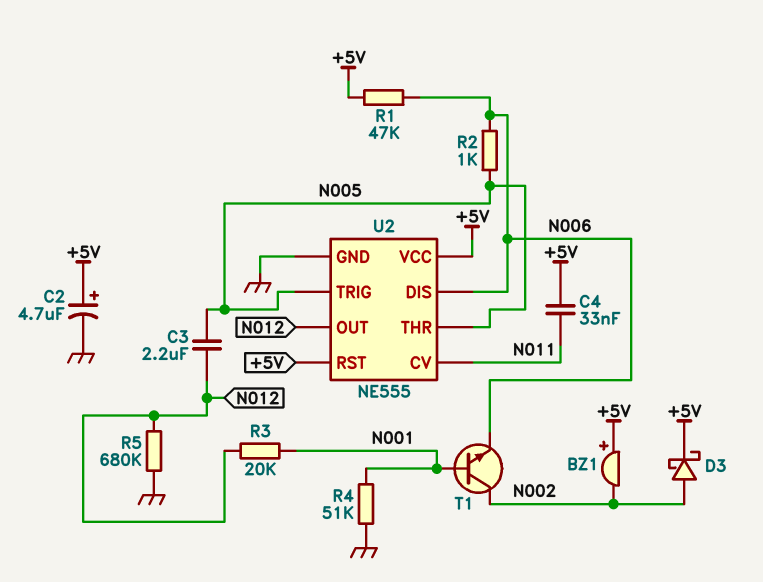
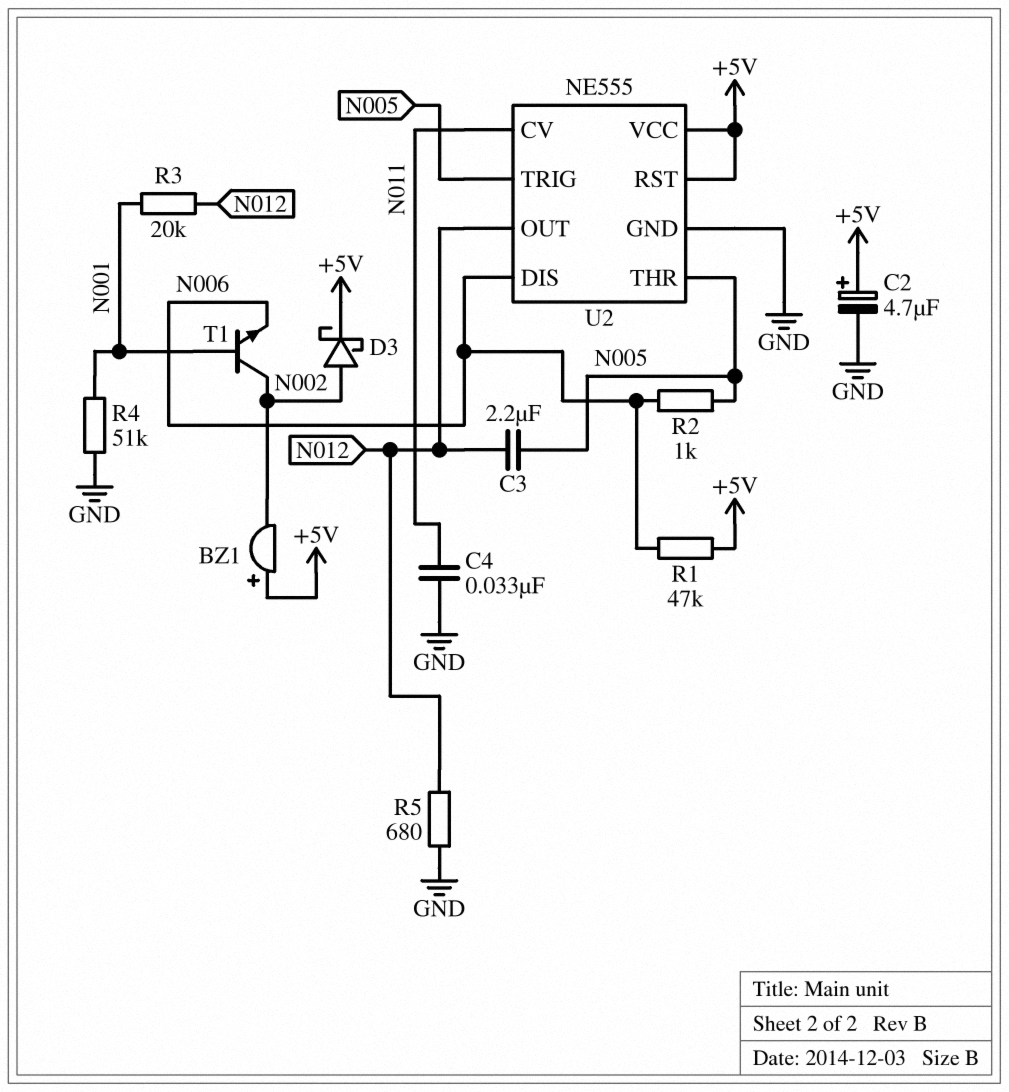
C4: 33nF (+5V, N011) -> 33nF (GND, N011)
R5: 680k (GND, N012) -> 680 (GND, N012)

